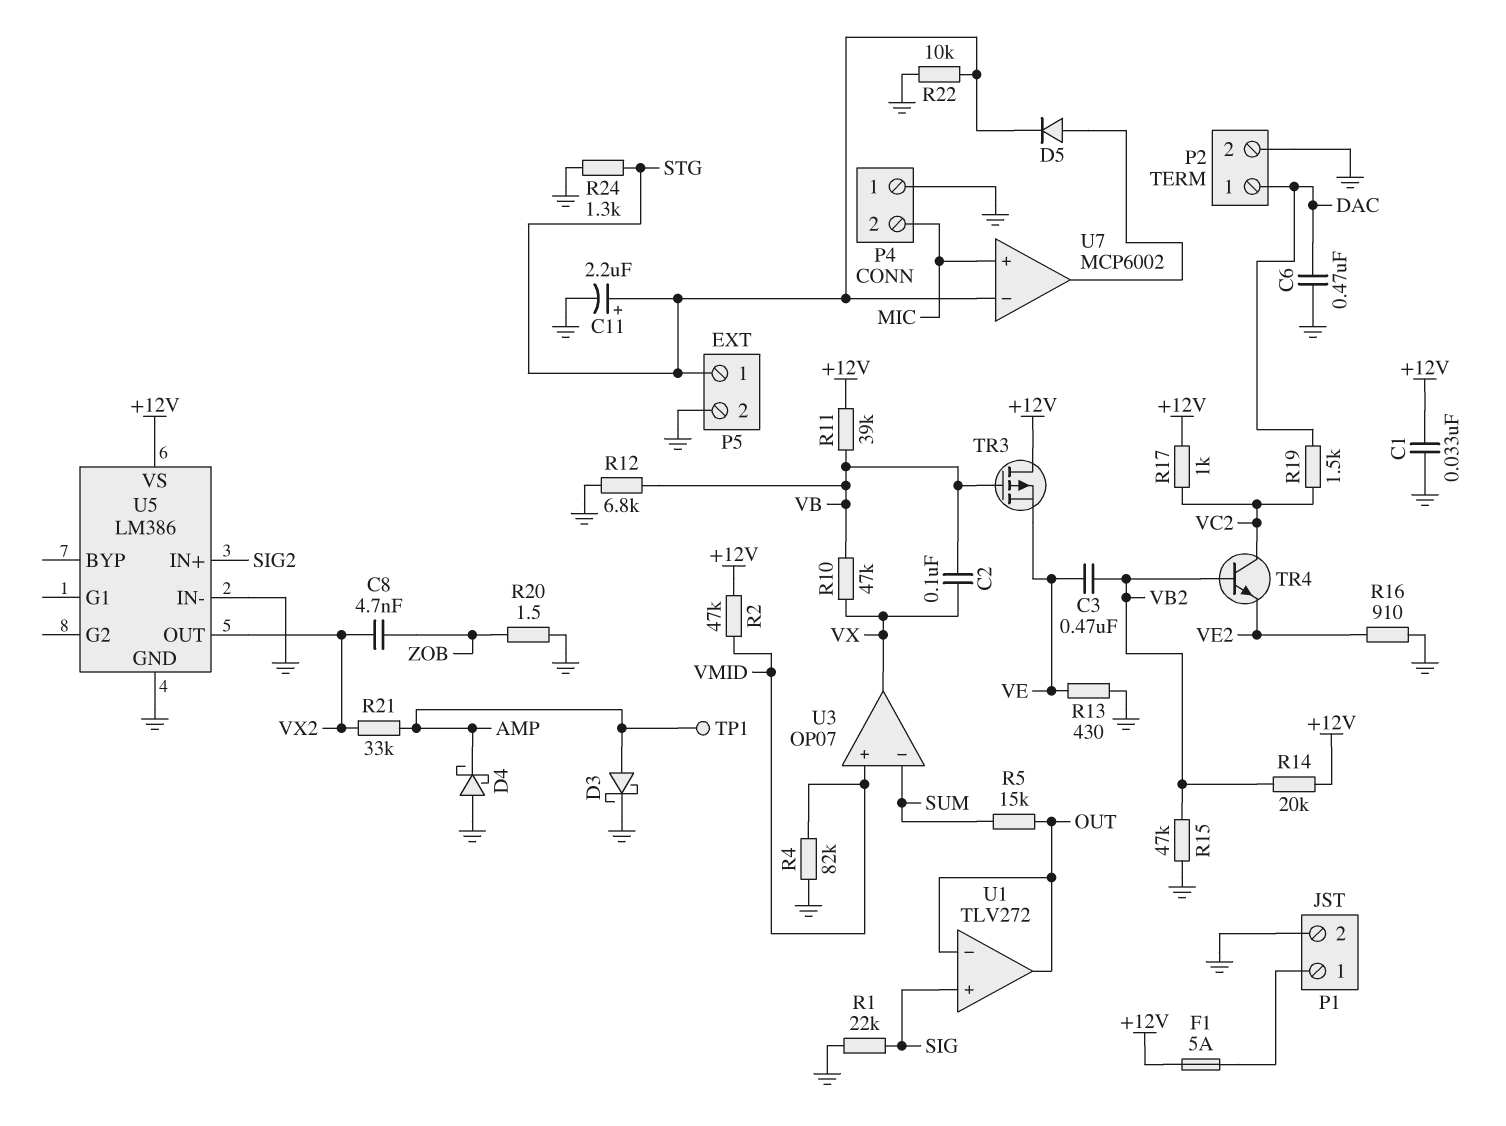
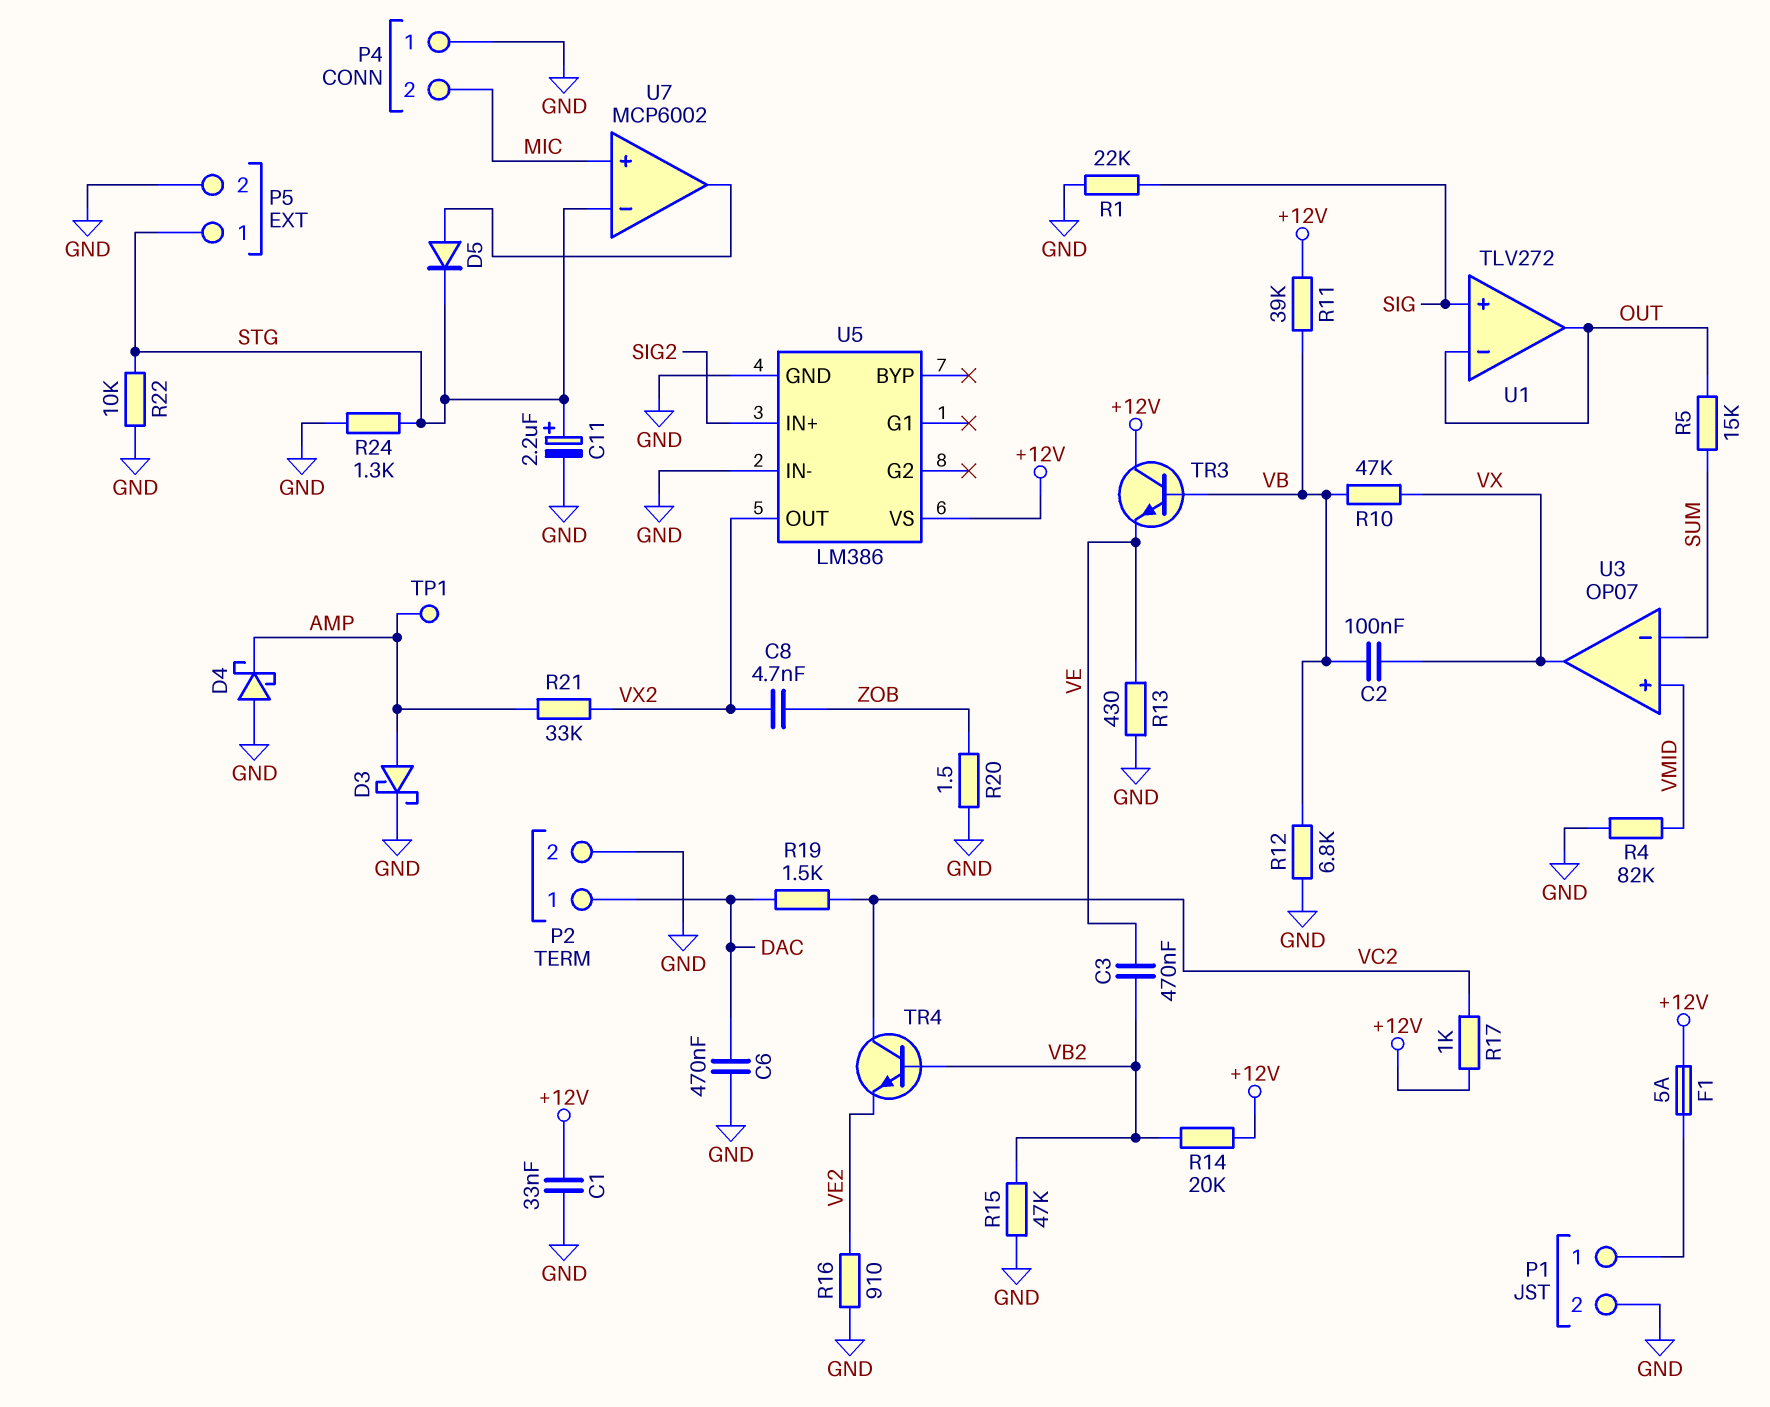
R2: 47k (+12V, VMID) -> none
TR3: PMOS (G VB, D +12V, S VE) -> NPN (B VB, C +12V, E VE)

